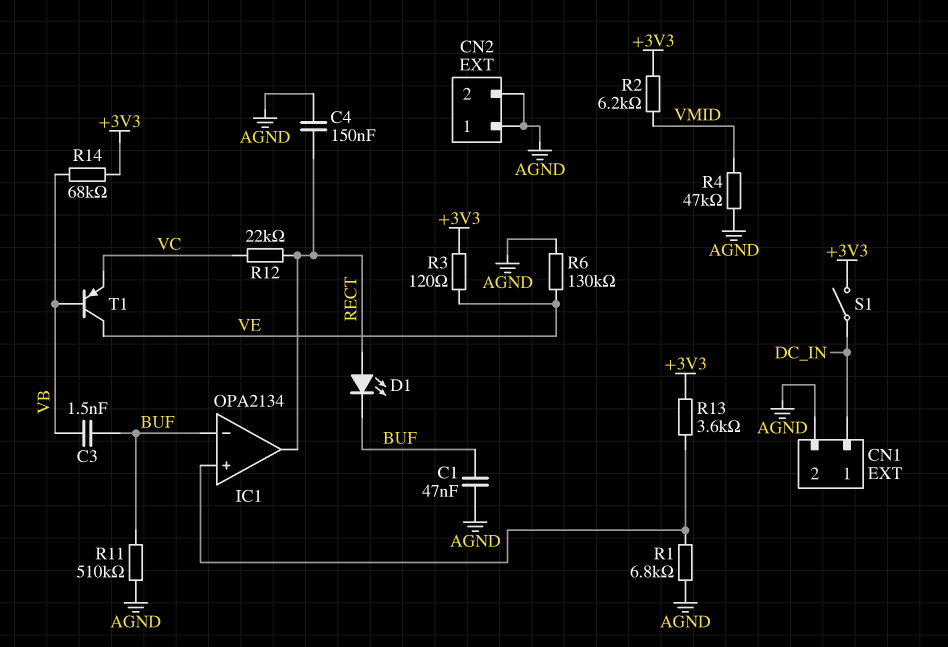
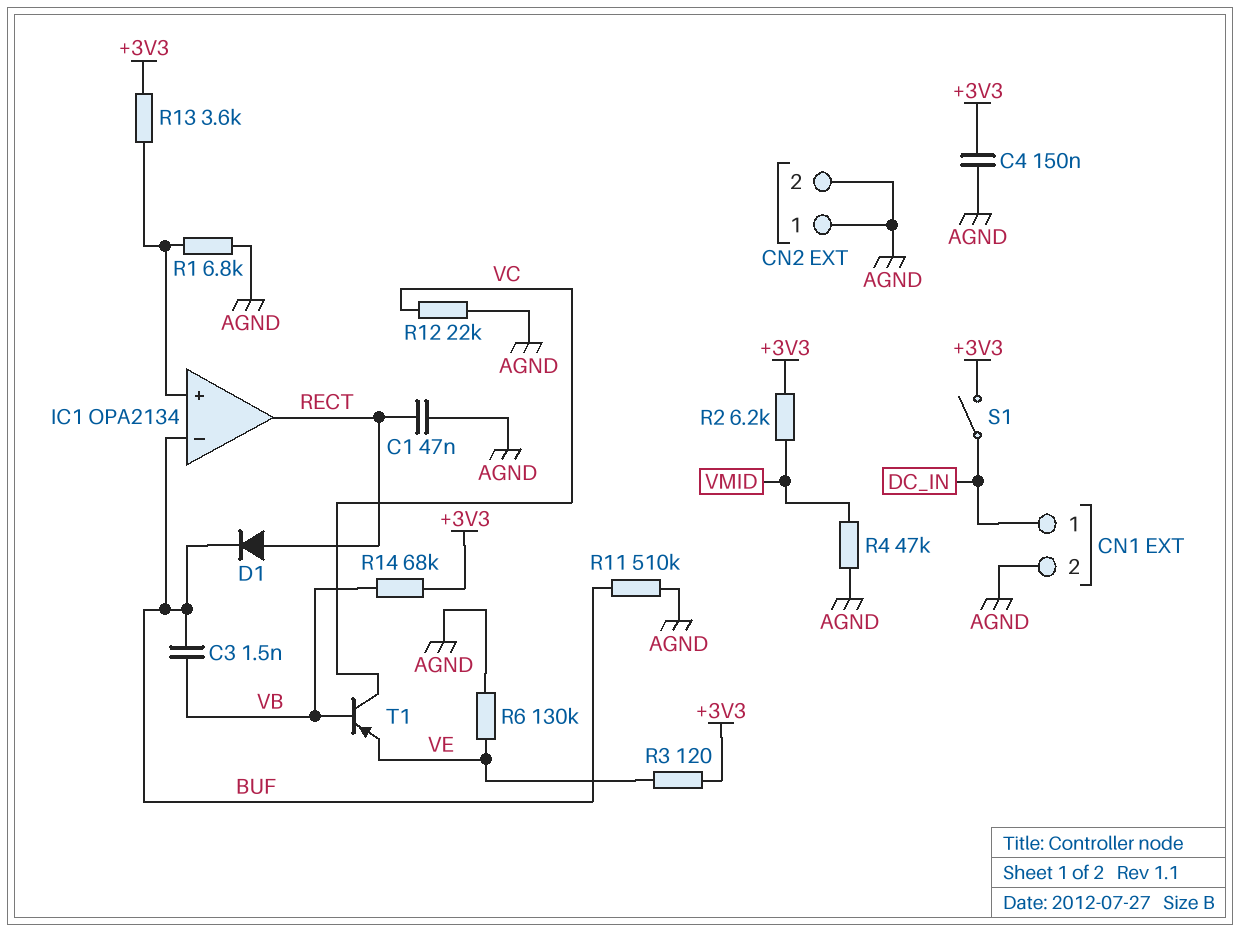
C1: 47nF (AGND, BUF) -> 47nF (AGND, RECT)
C4: 150nF (AGND, RECT) -> 150nF (+3V3, AGND)
D1: LED (A RECT, K BUF) -> diode (A RECT, K BUF)
R12: 22k (RECT, VC) -> 22k (AGND, VC)
T1: PNP (B VB, C VE, E VC) -> PNP (B VB, C VC, E VE)

